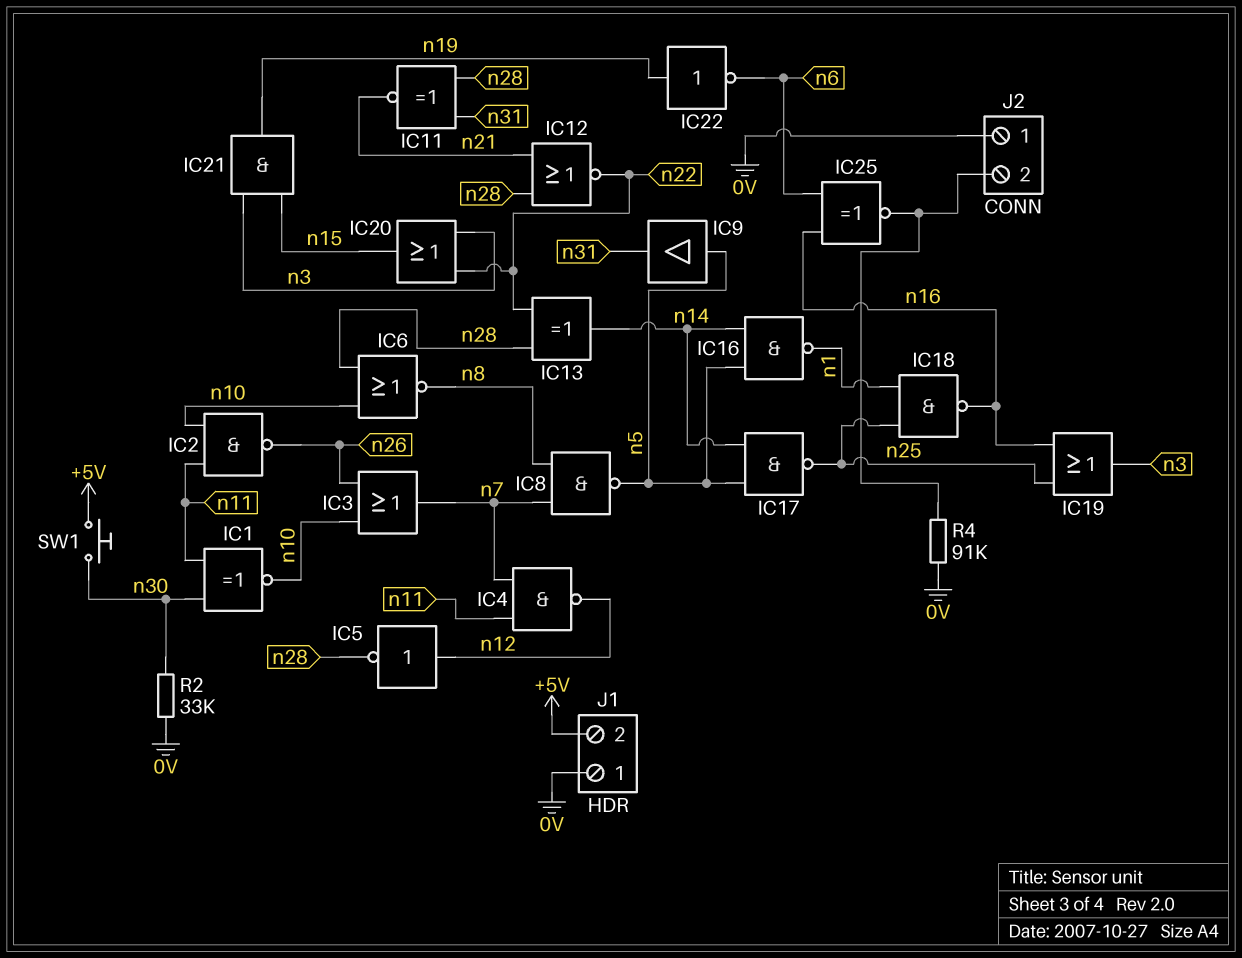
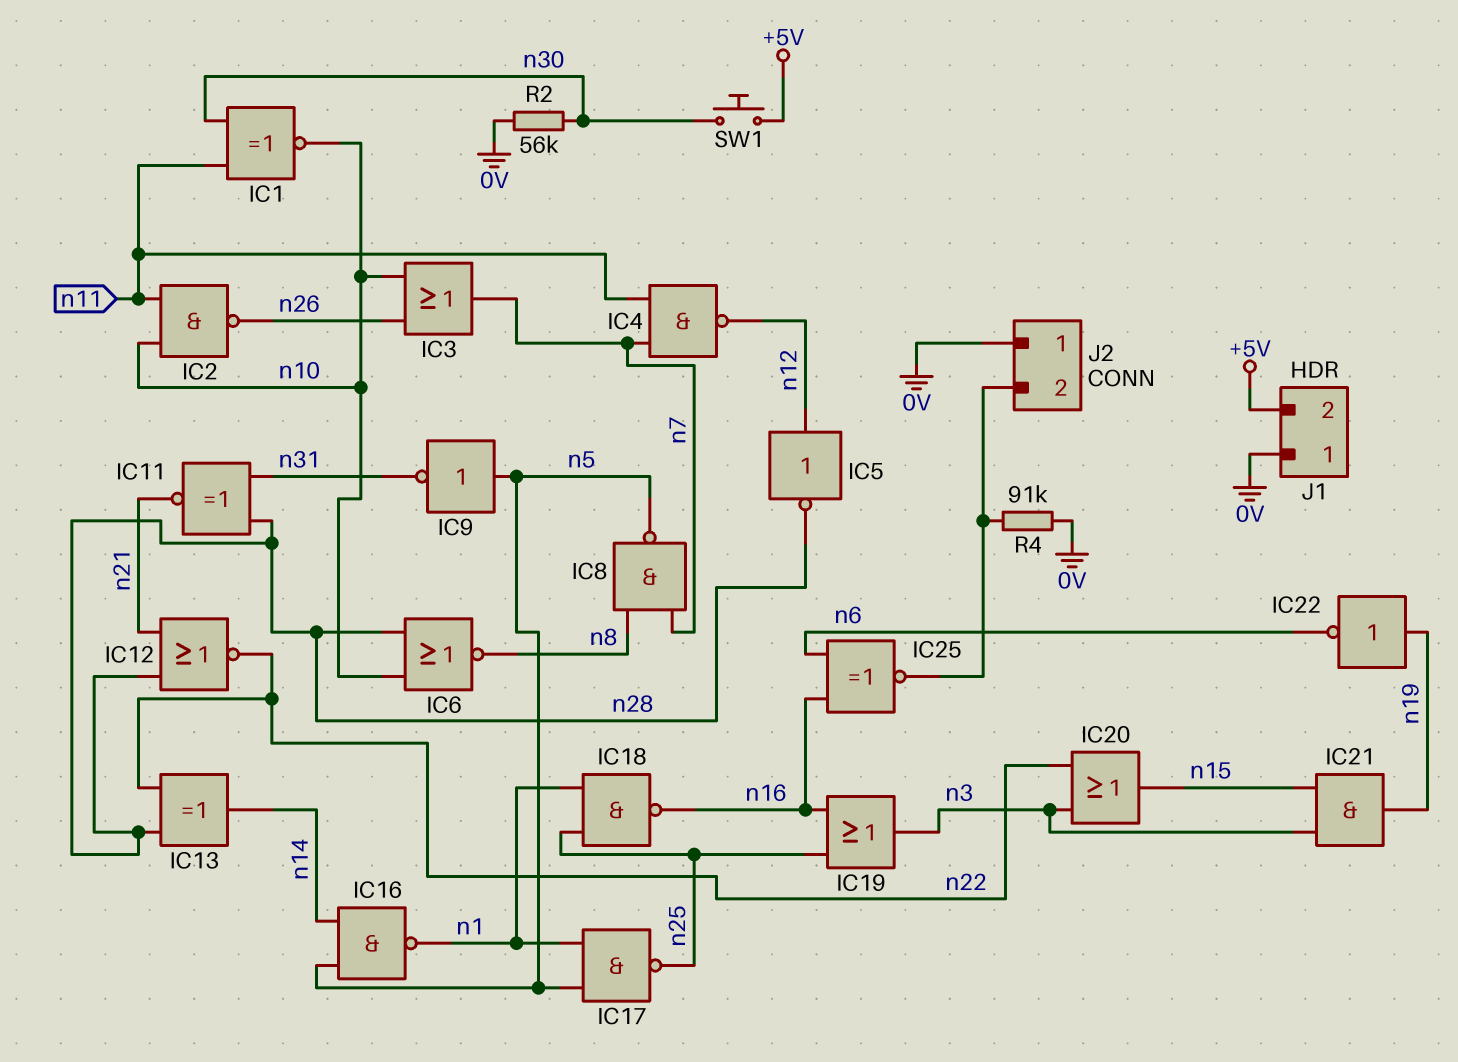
IC9: buffer (in n5, out n31) -> NOT (in n5, out n31)
IC17: NAND (in n5, in n14, out n25) -> NAND (in n1, in n5, out n25)
R2: 33k (0V, n30) -> 56k (0V, n30)

